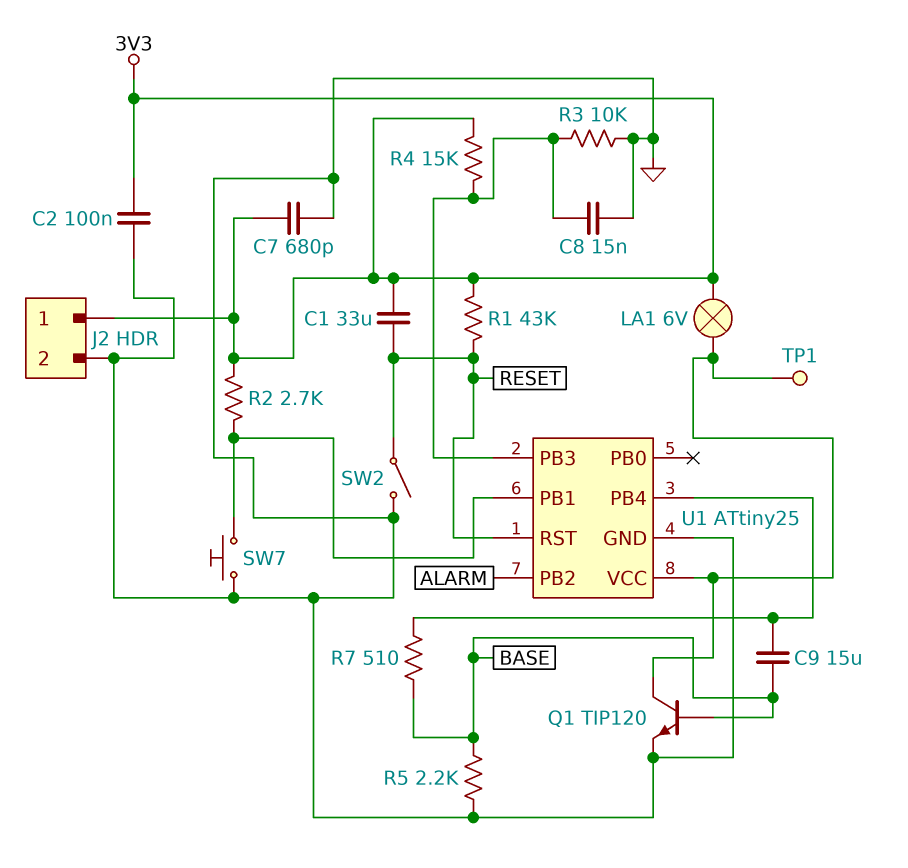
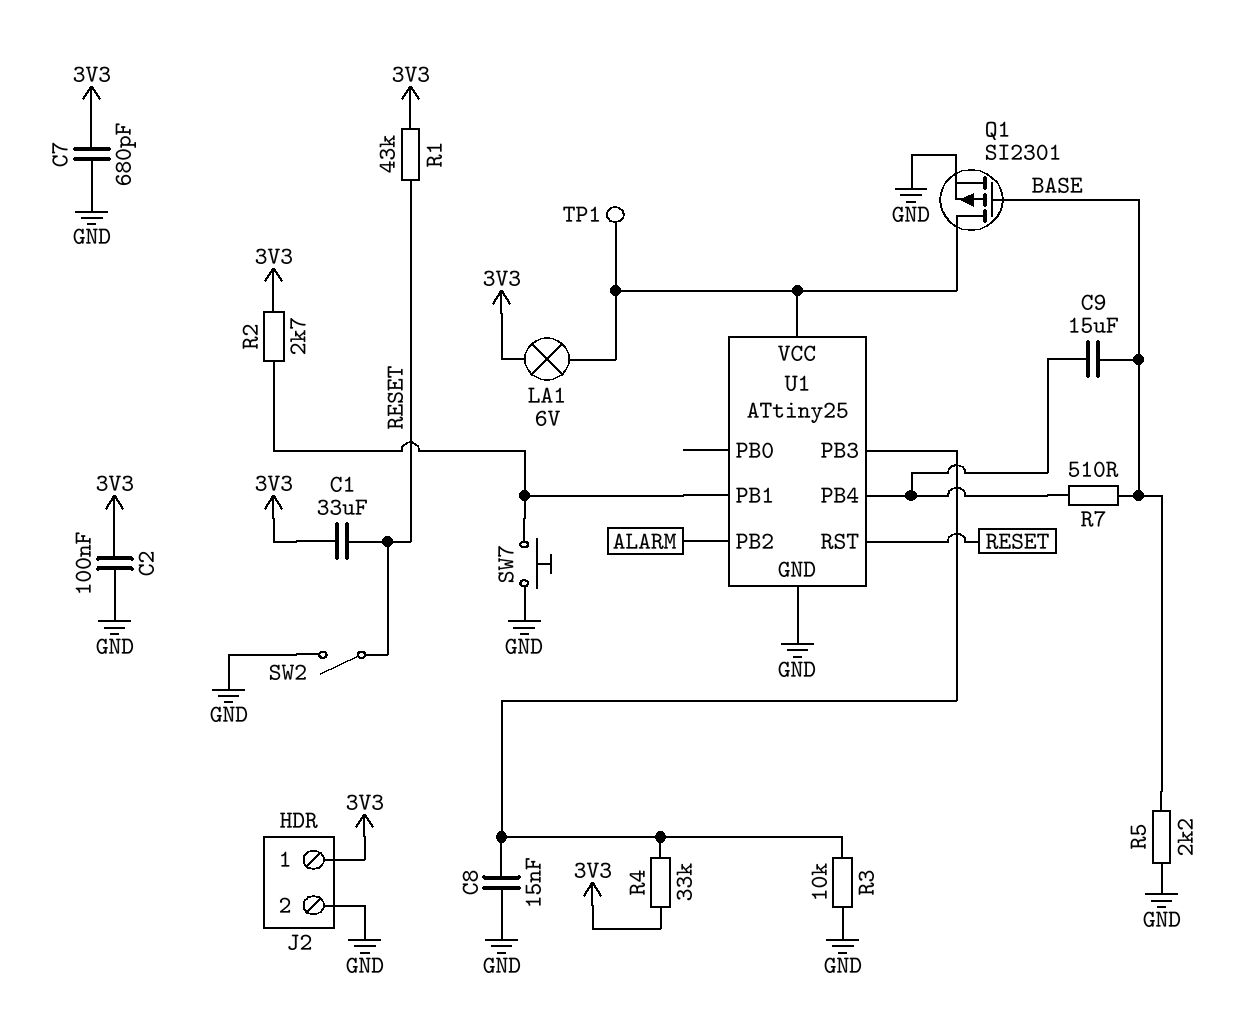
Q1: NPN TIP120 (B BASE, C U1/VCC, E GND) -> PMOS SI2301 (G BASE, D U1/VCC, S GND)
R4: 15k (3V3, U1/PB3) -> 33k (3V3, U1/PB3)

